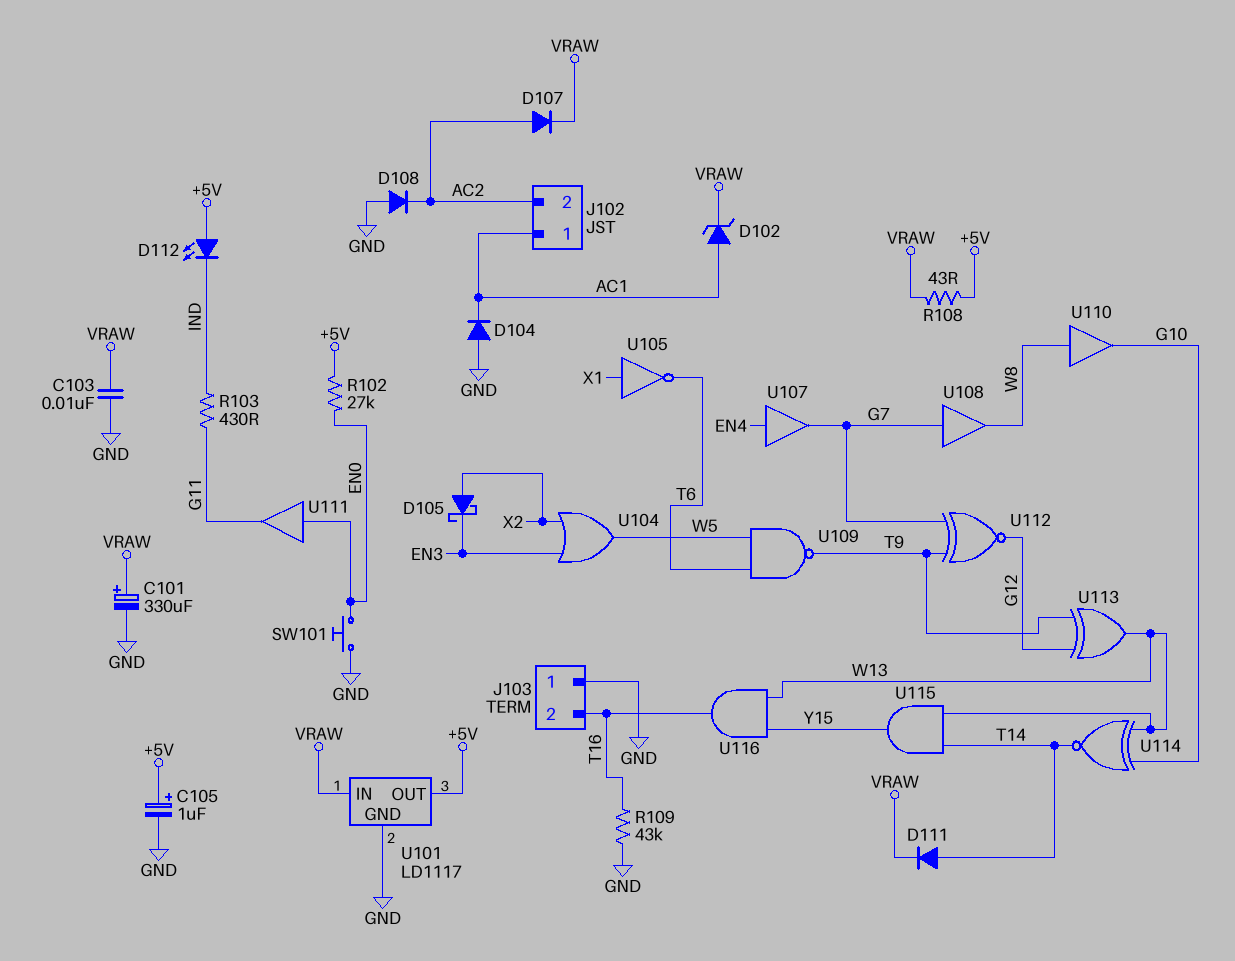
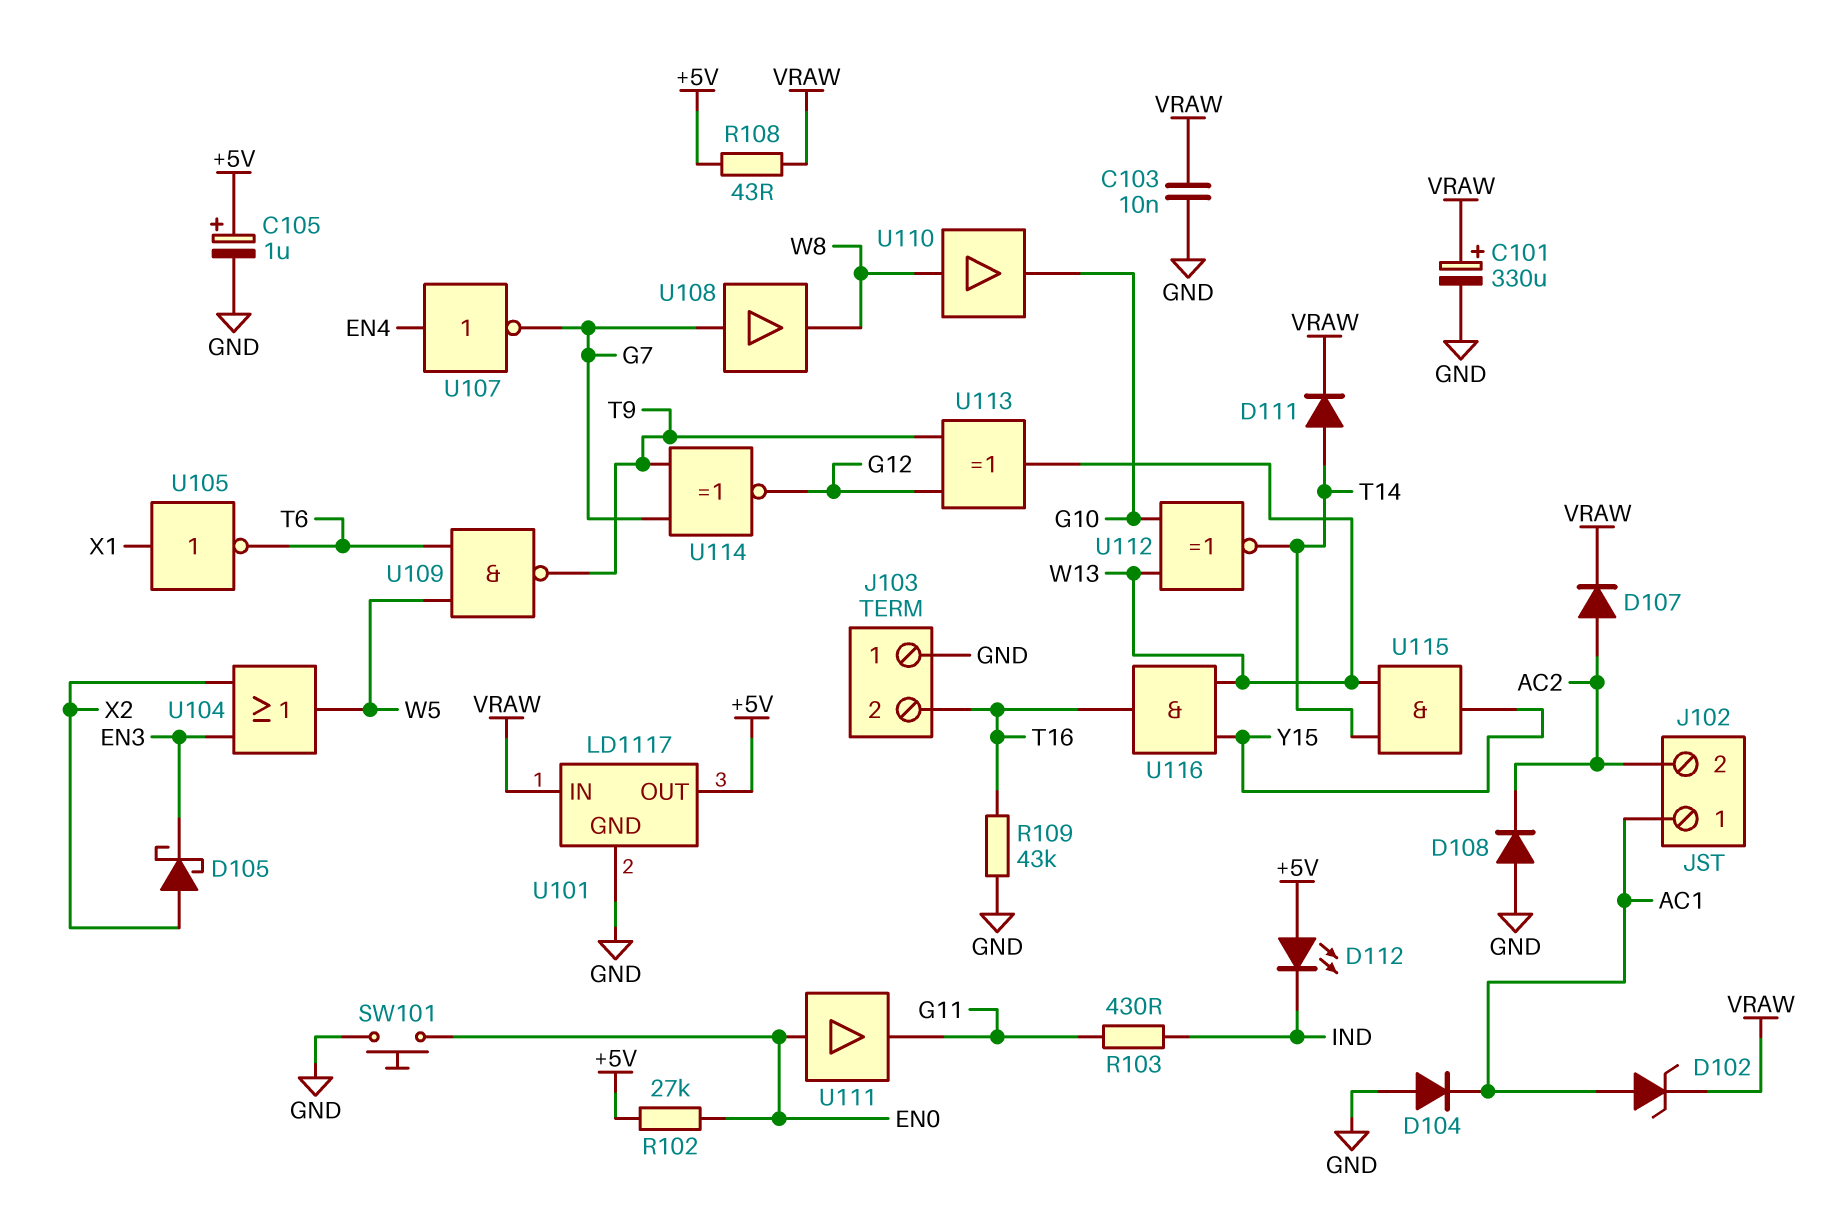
U107: buffer (in EN4, out G7) -> NOT (in EN4, out G7)
U112: XNOR (in G7, in T9, out G12) -> XNOR (in G10, in W13, out T14)
U114: XNOR (in G10, in W13, out T14) -> XNOR (in G7, in T9, out G12)

